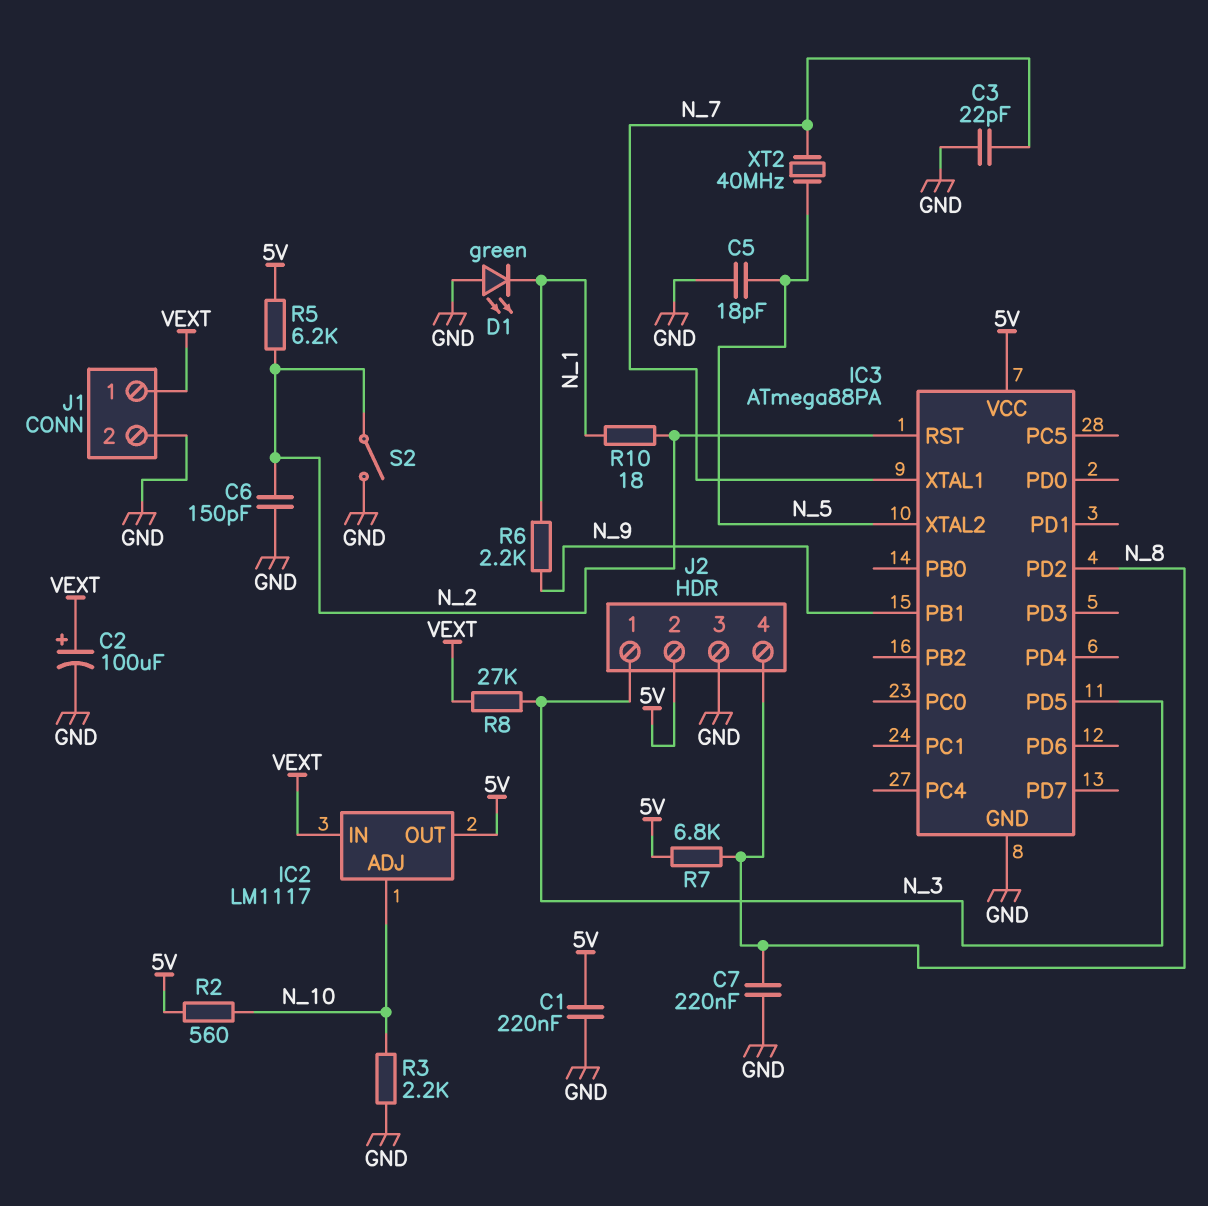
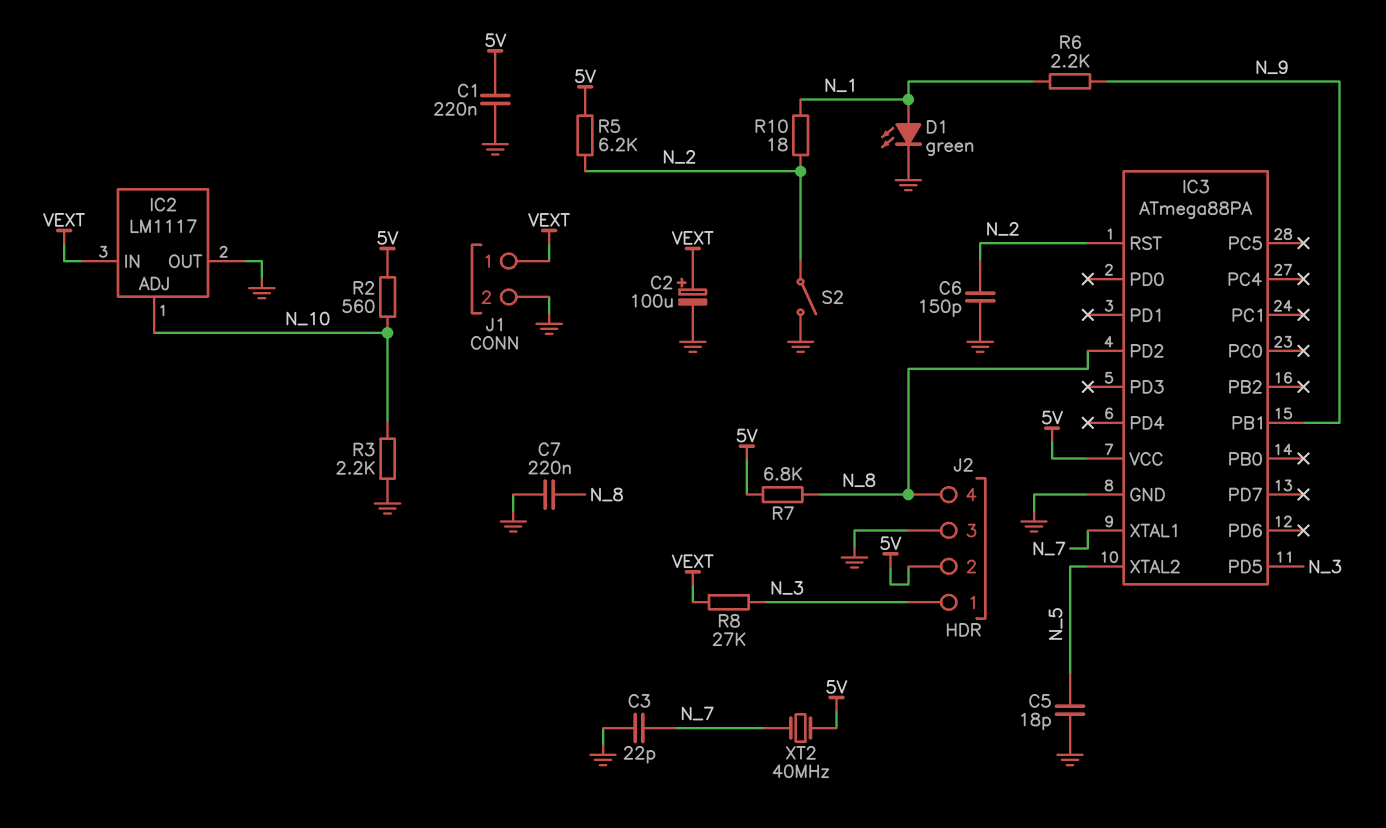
D1: LED green (A GND, K N_1) -> LED green (A N_1, K GND)
IC2 pin OUT: 5V -> GND
XT2: 40MHz (N_5, N_7) -> 40MHz (5V, N_7)

